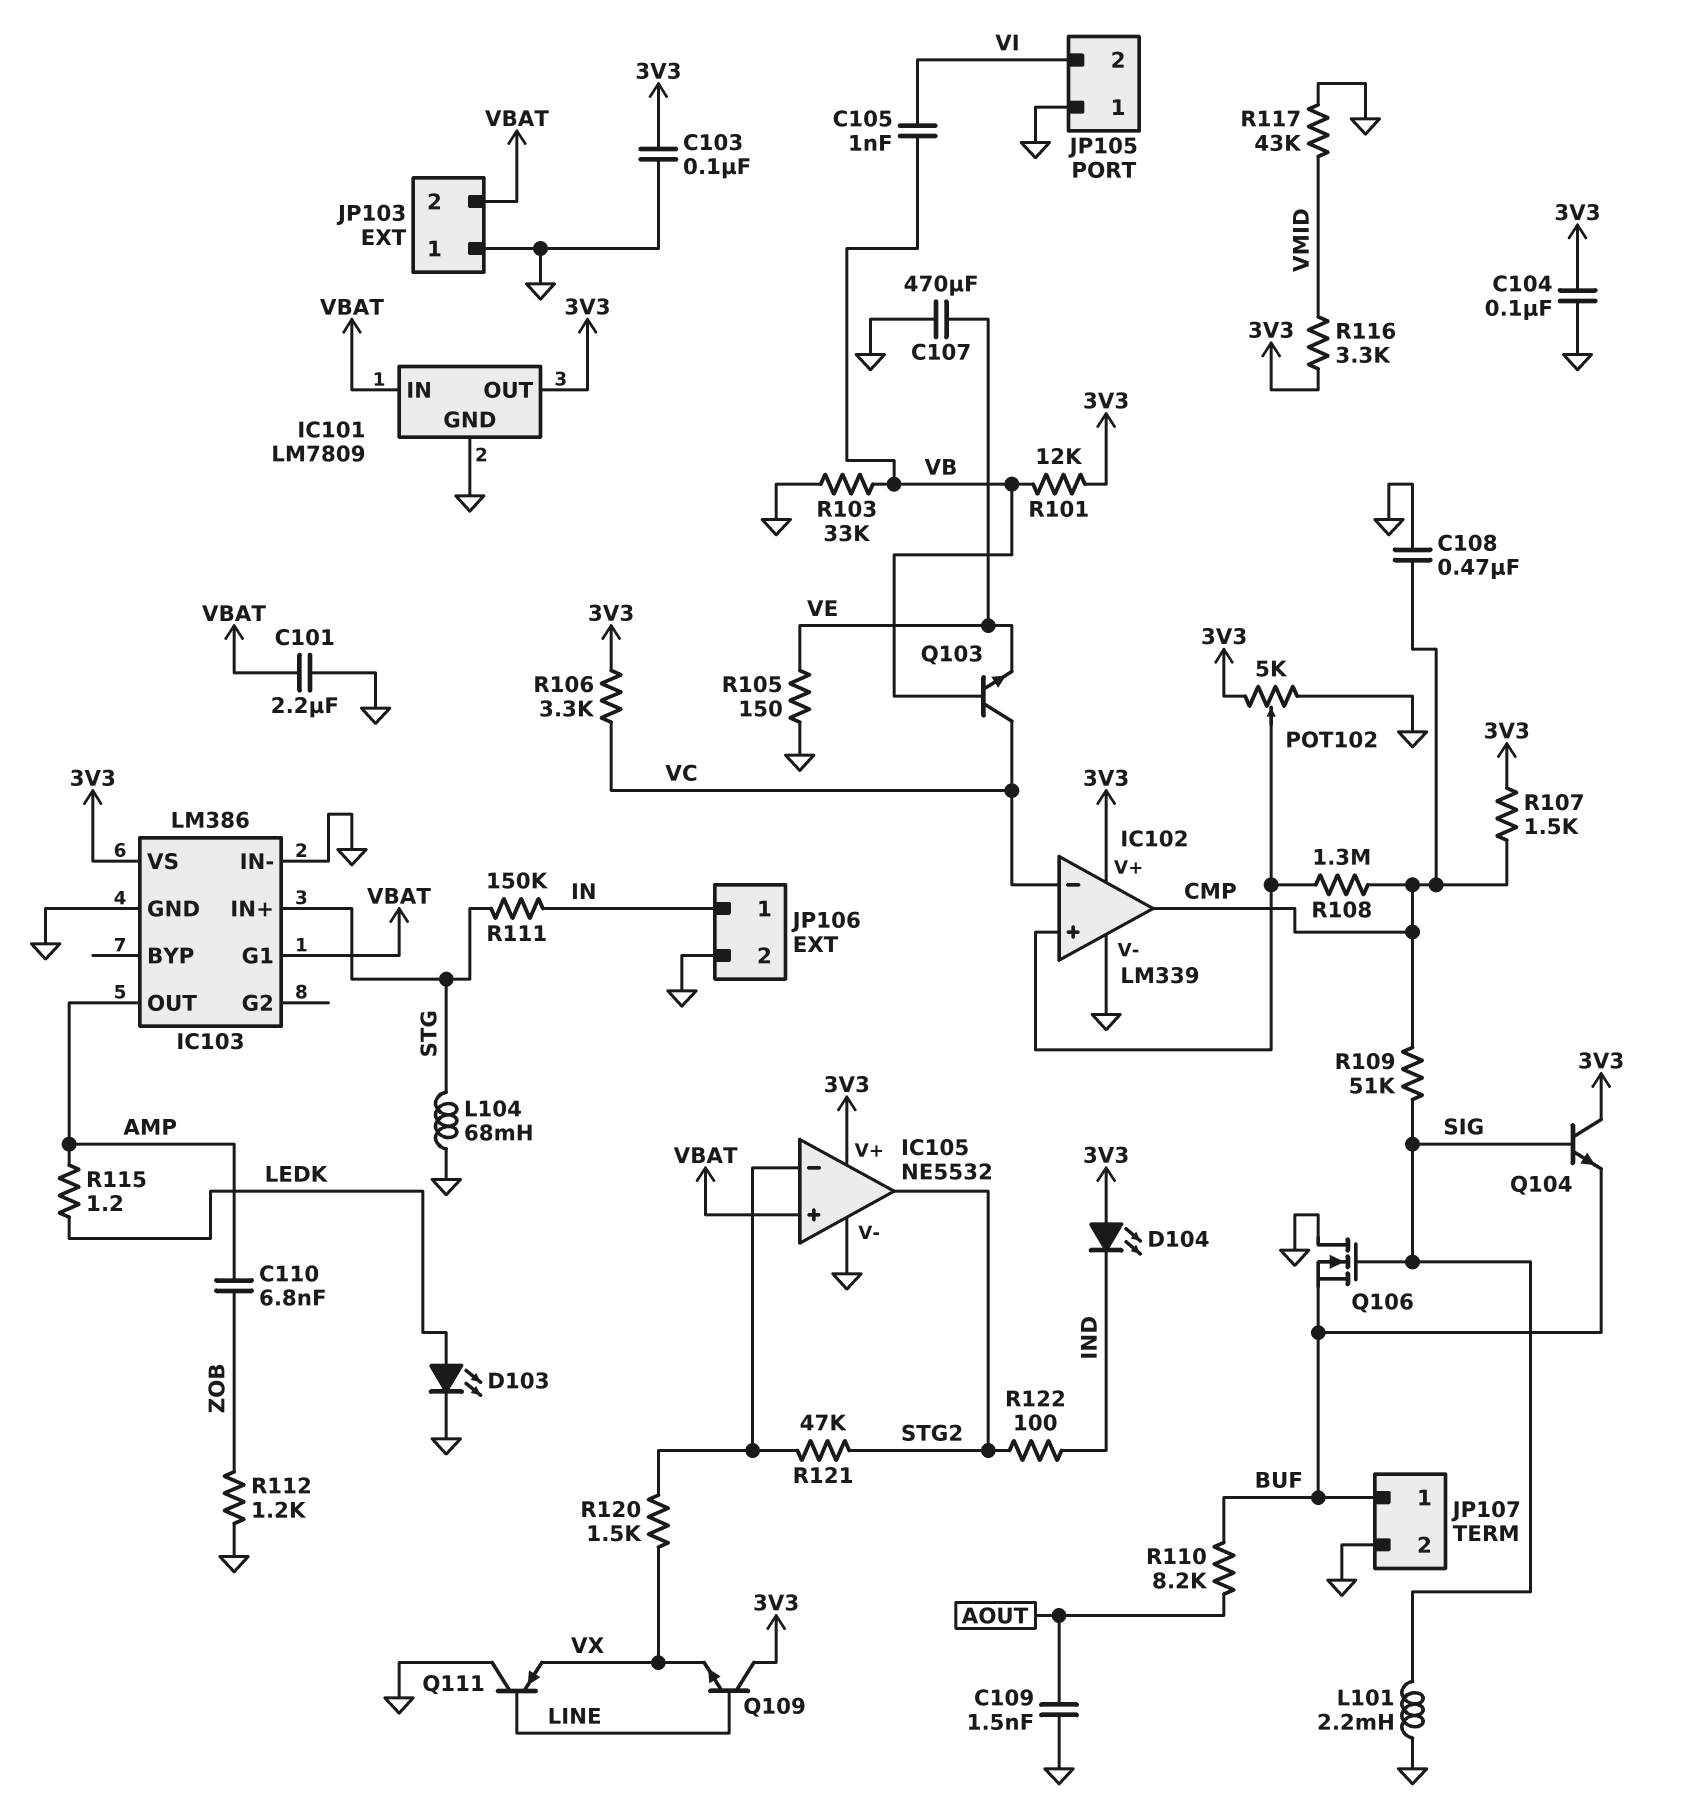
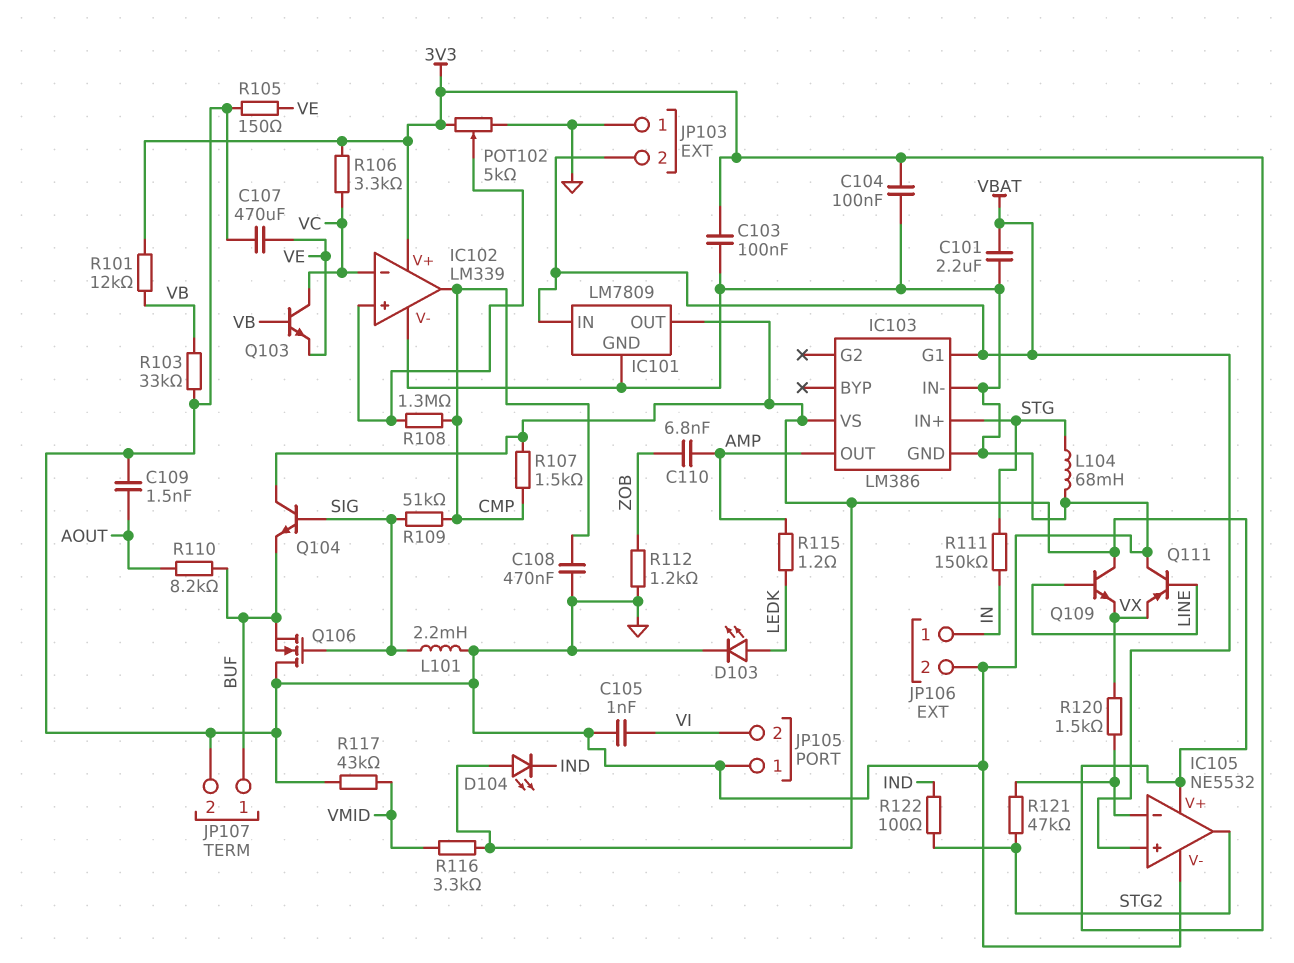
C105: 1nF (VB, VI) -> 1nF (GND, VI)

